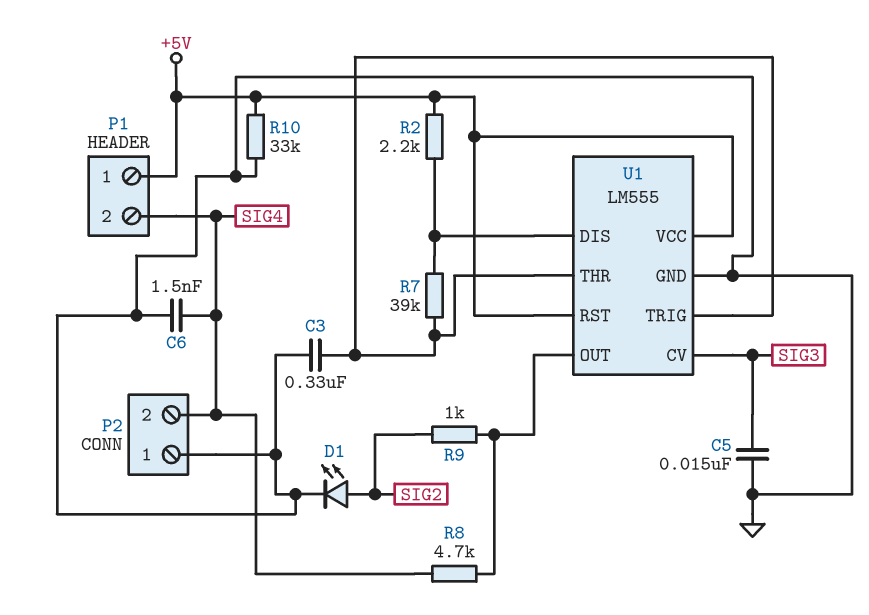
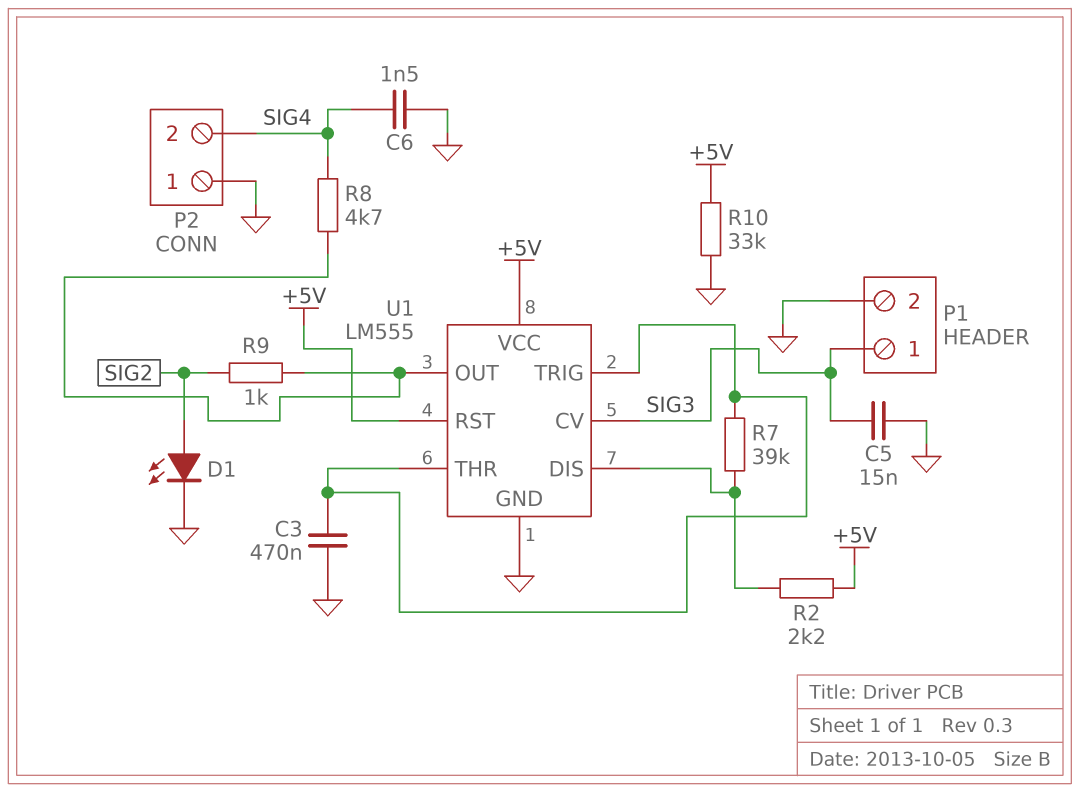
C3: 330nF (GND, U1/THR) -> 470nF (GND, U1/THR)
P1 pin 1: +5V -> SIG3
P1 pin 2: SIG4 -> GND

